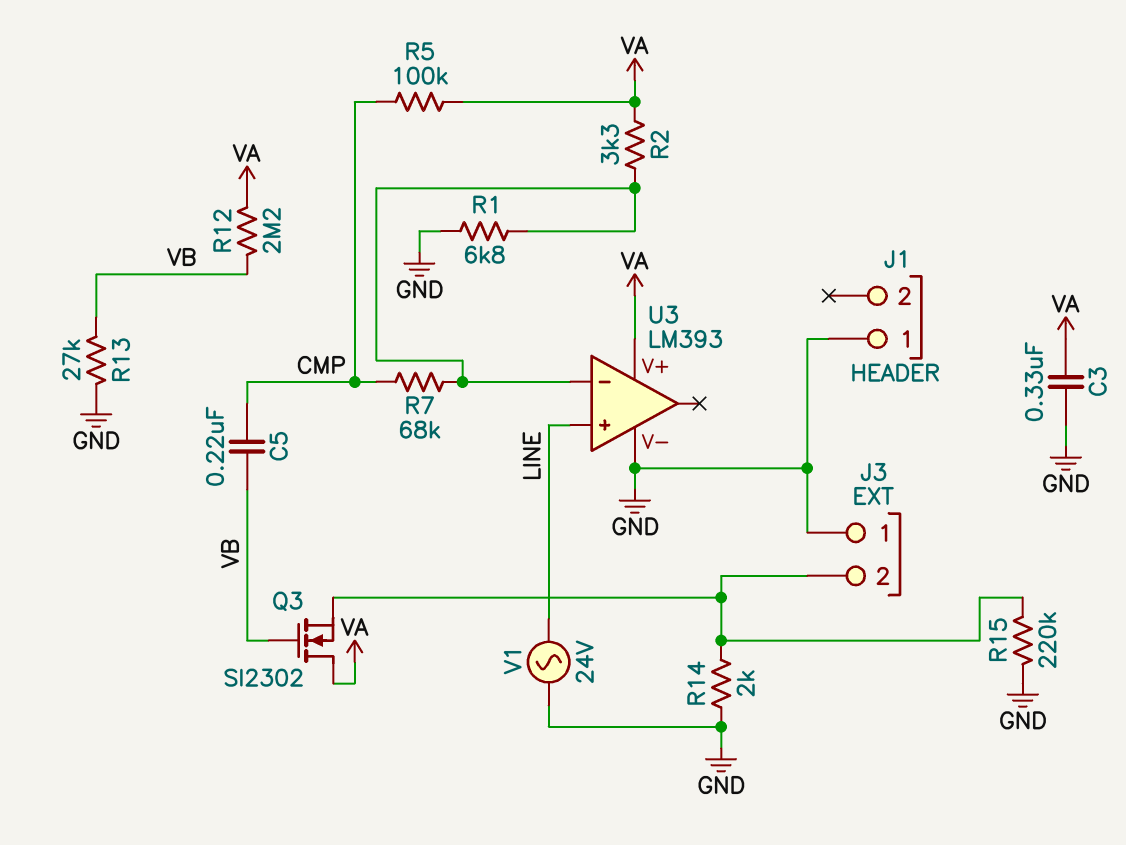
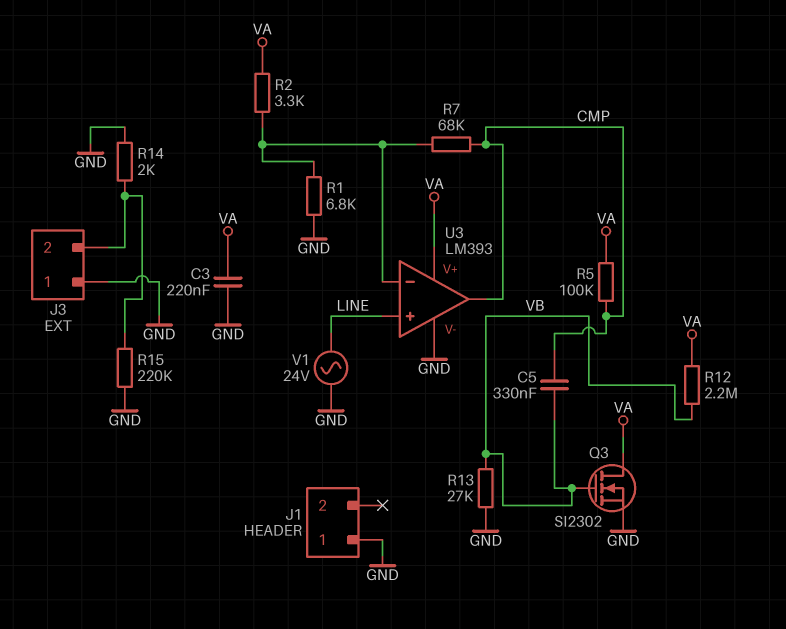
C3: 330nF (GND, VA) -> 220nF (GND, VA)
C5: 220nF (CMP, VB) -> 330nF (CMP, VB)
Q3: NMOS SI2302 (G VB, D VA, S J3/2) -> NMOS SI2302 (G VB, D VA, S GND)
U3 pin out: none -> CMP

